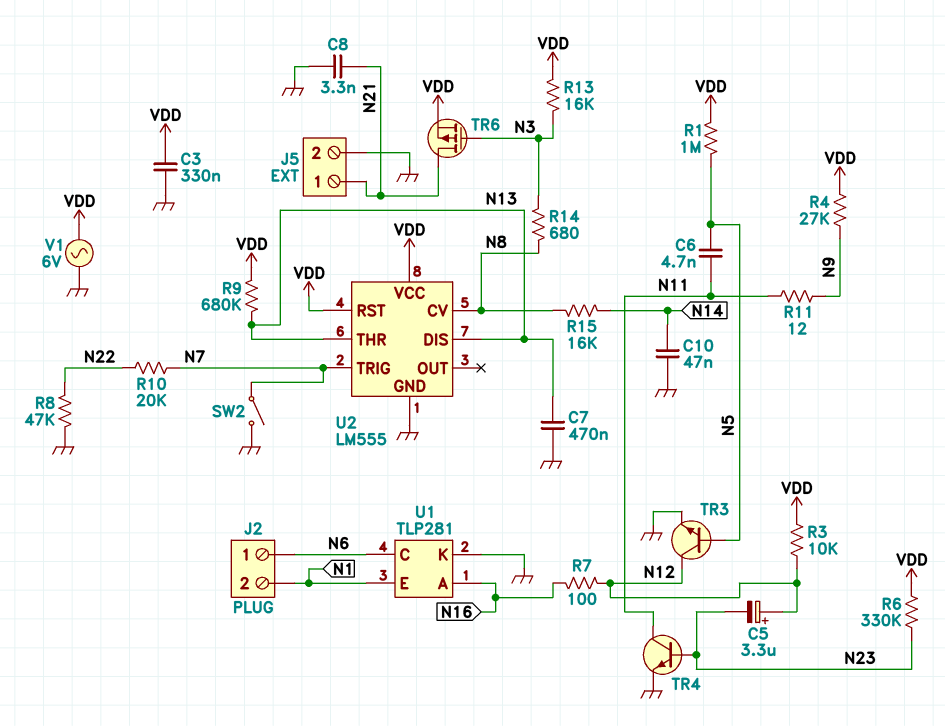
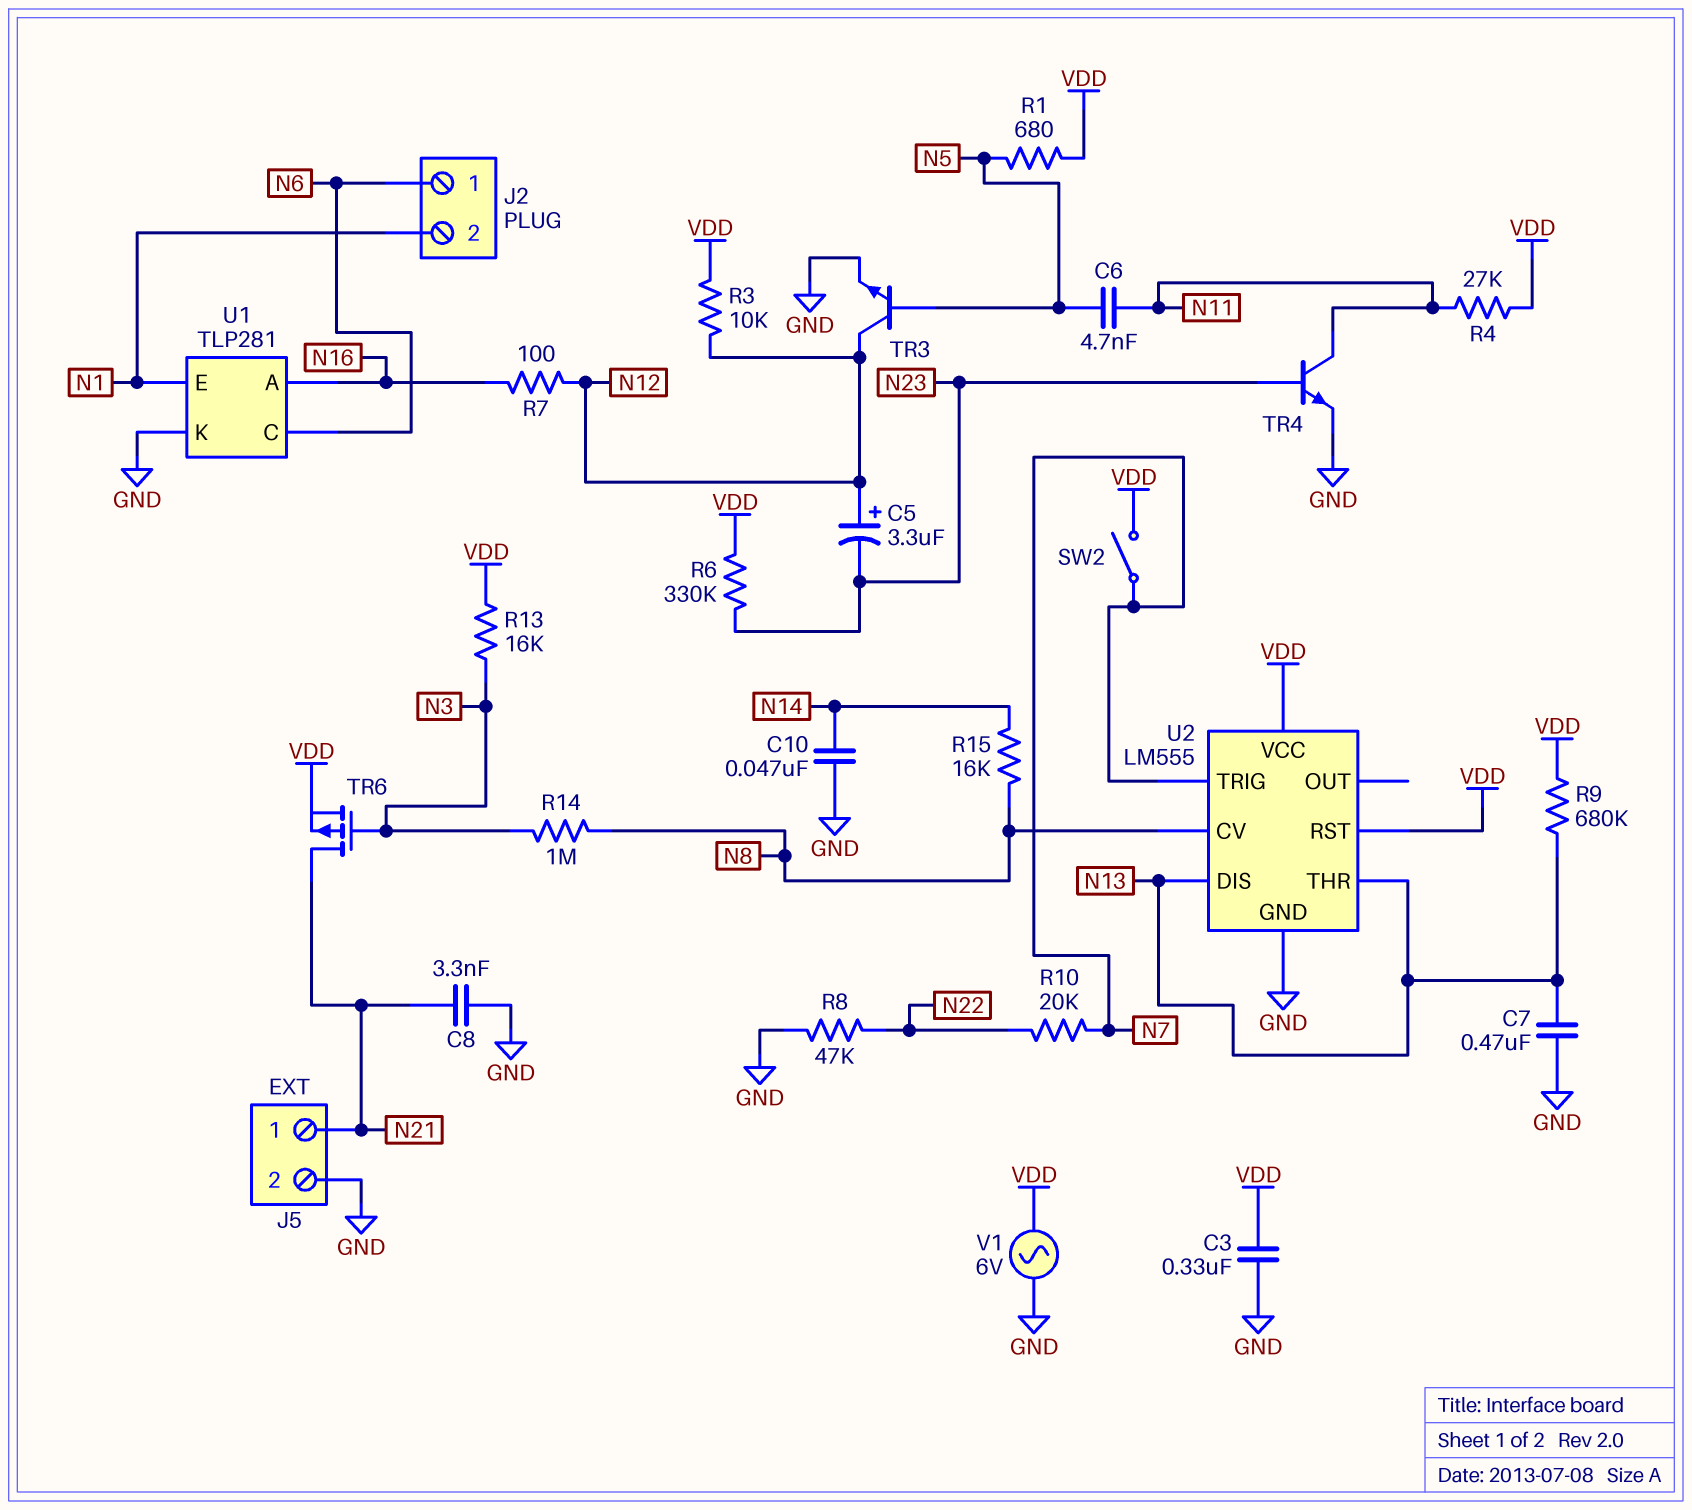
R1: 1M (N5, VDD) -> 680 (N5, VDD)
R4: 27k (N9, VDD) -> 27k (N11, VDD)
R11: 12 (N9, N11) -> none
R14: 680 (N3, N8) -> 1M (N3, N8)
SW2: switch (GND, N7) -> switch (N7, VDD)

